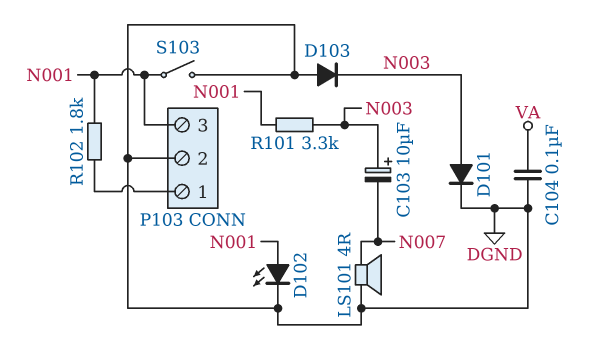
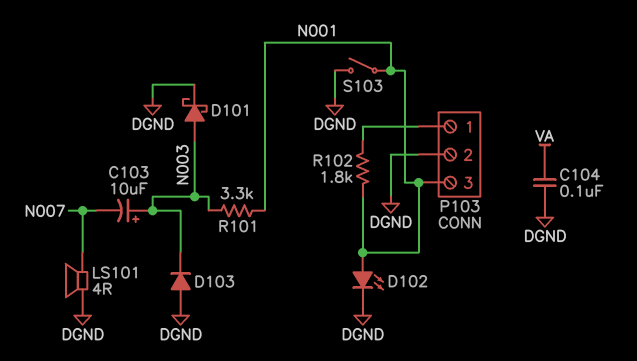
D101: diode (A N003, K DGND) -> schottky (A N003, K DGND)

